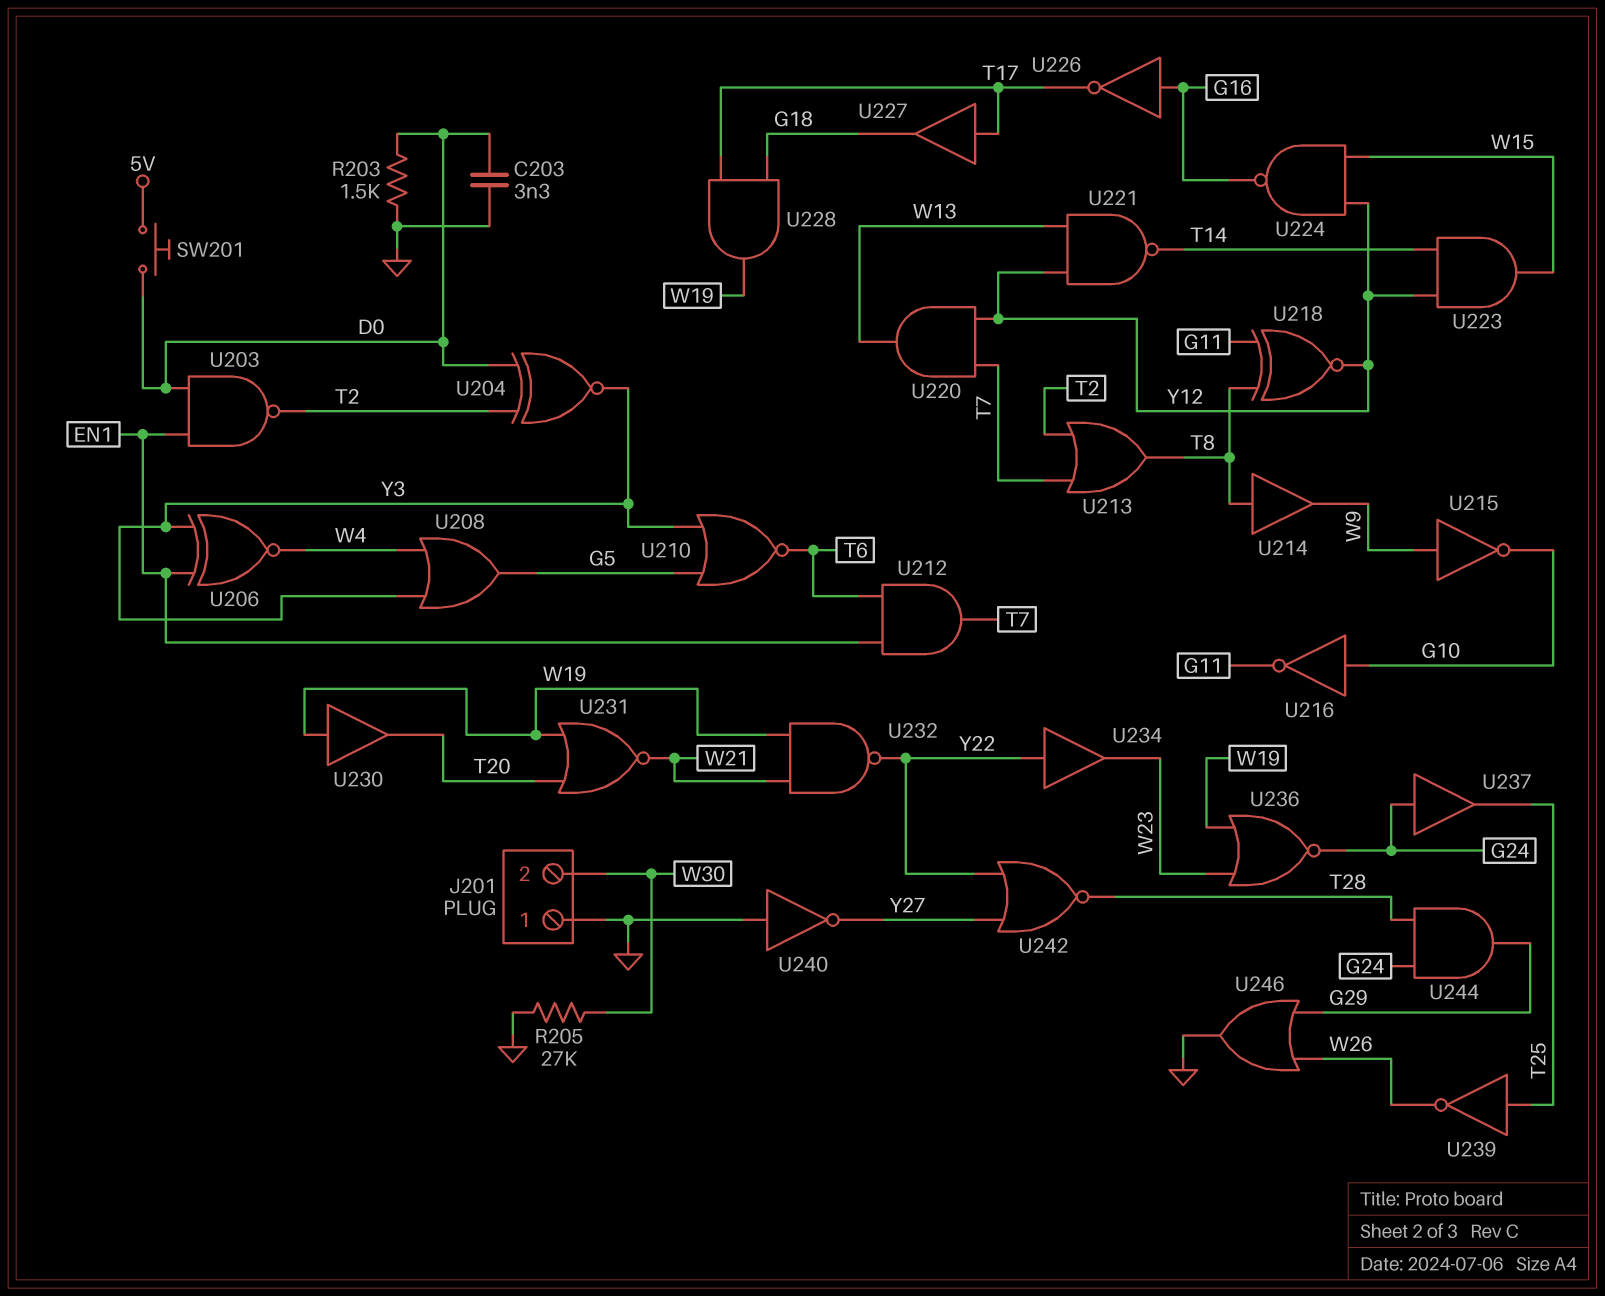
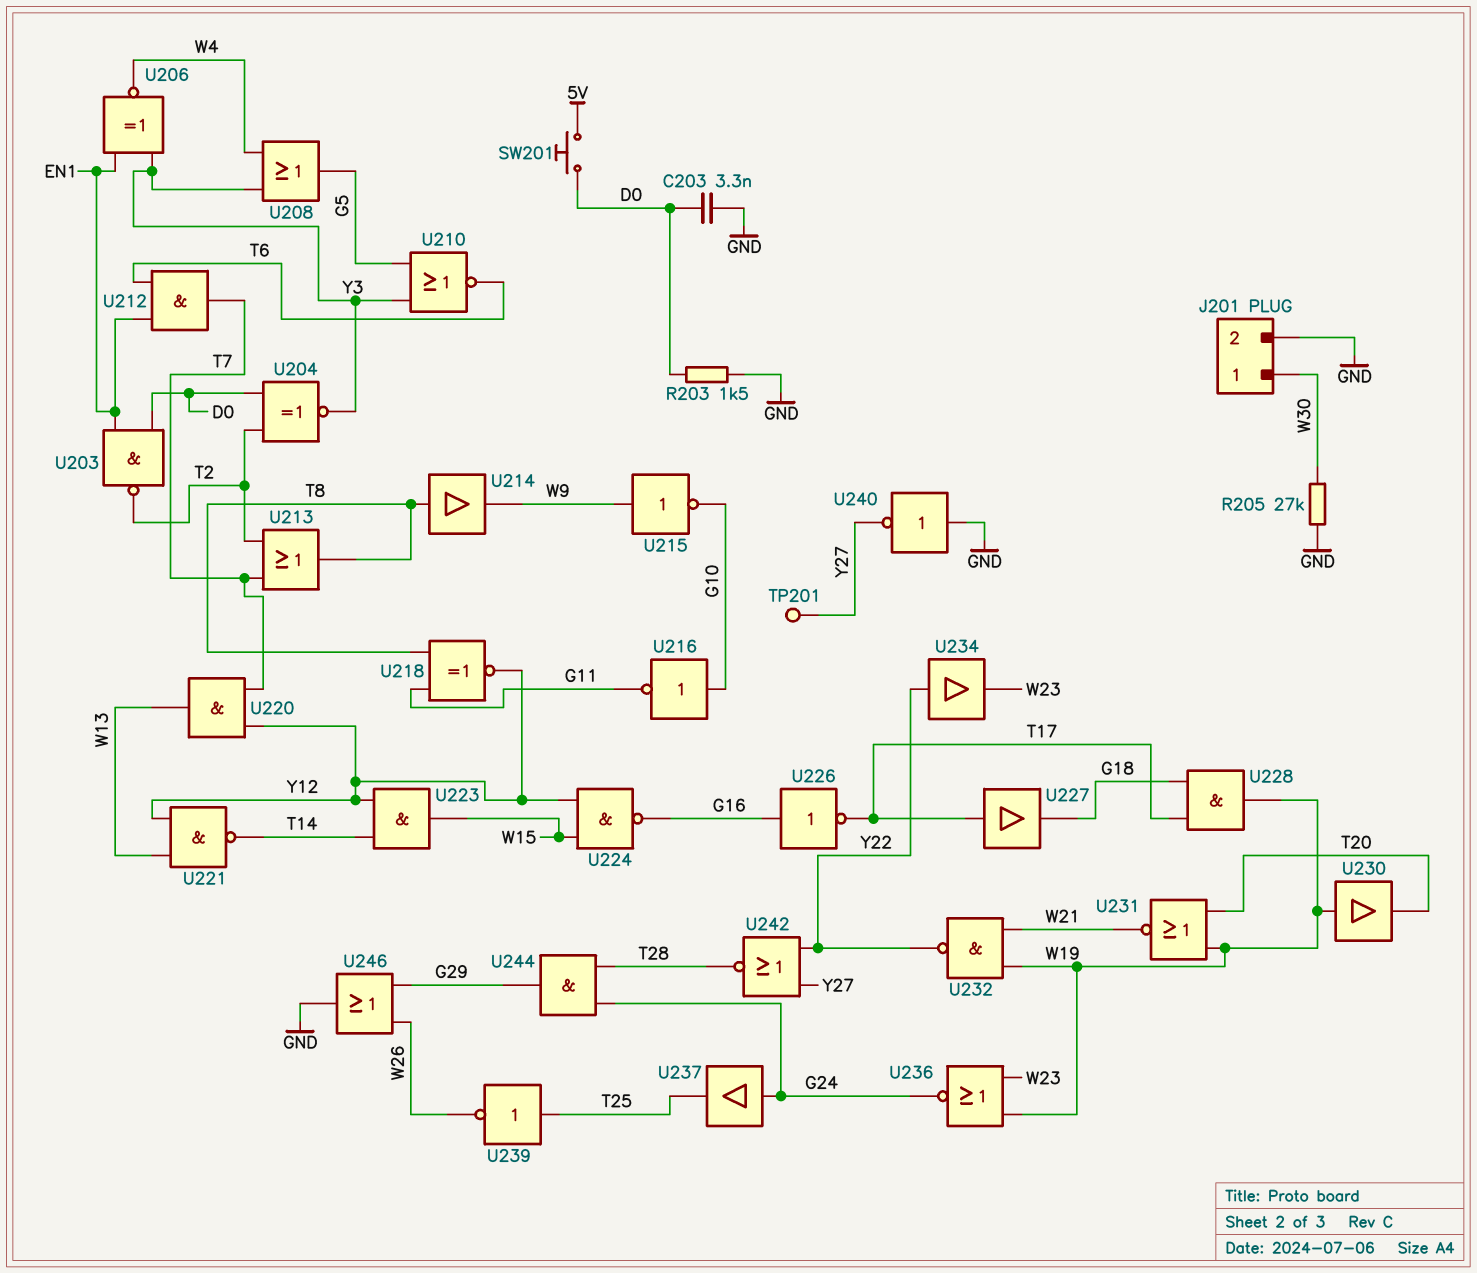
J201 pin 1: GND -> W30
J201 pin 2: W30 -> GND
TP201: none -> test point (Y27)

